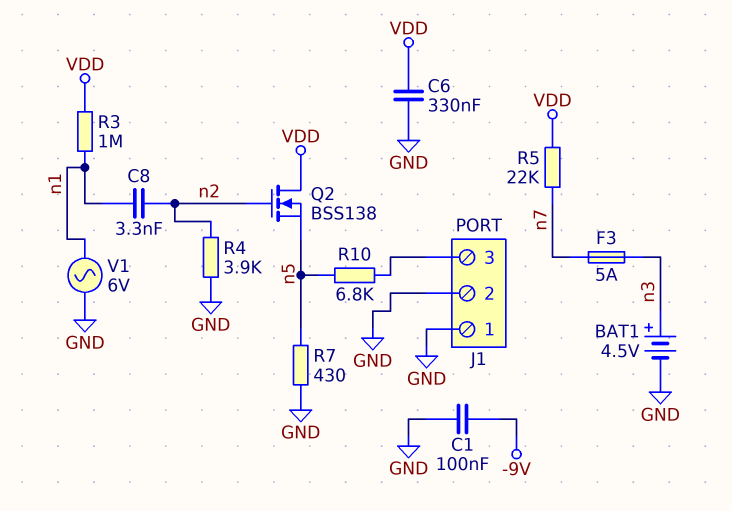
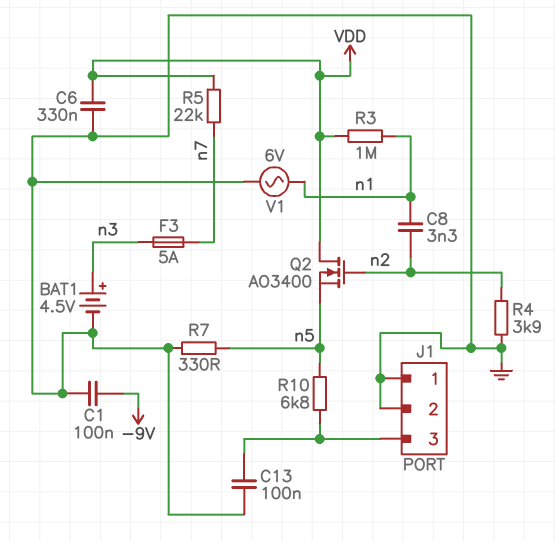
C13: none -> 100nF (GND, J1/3)
Q2: NMOS BSS138 (G n2, D VDD, S n5) -> NMOS AO3400 (G n2, D VDD, S n5)
R7: 430 (GND, n5) -> 330 (GND, n5)

